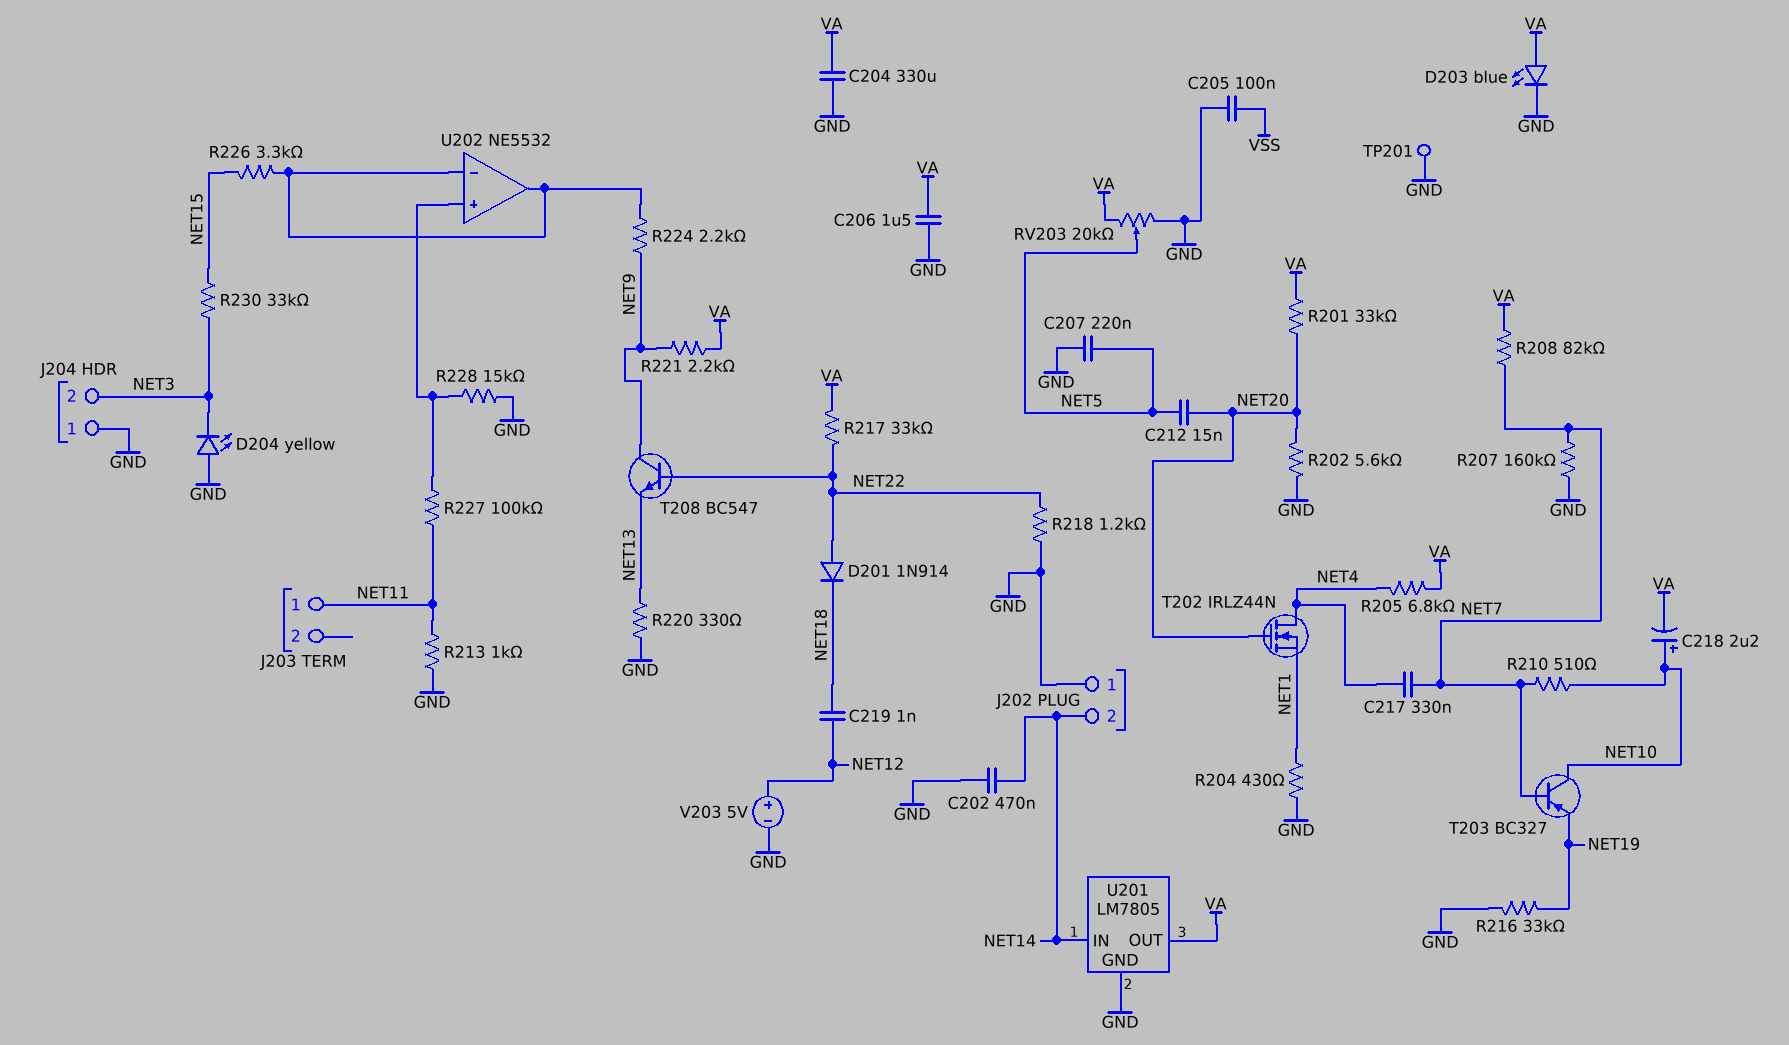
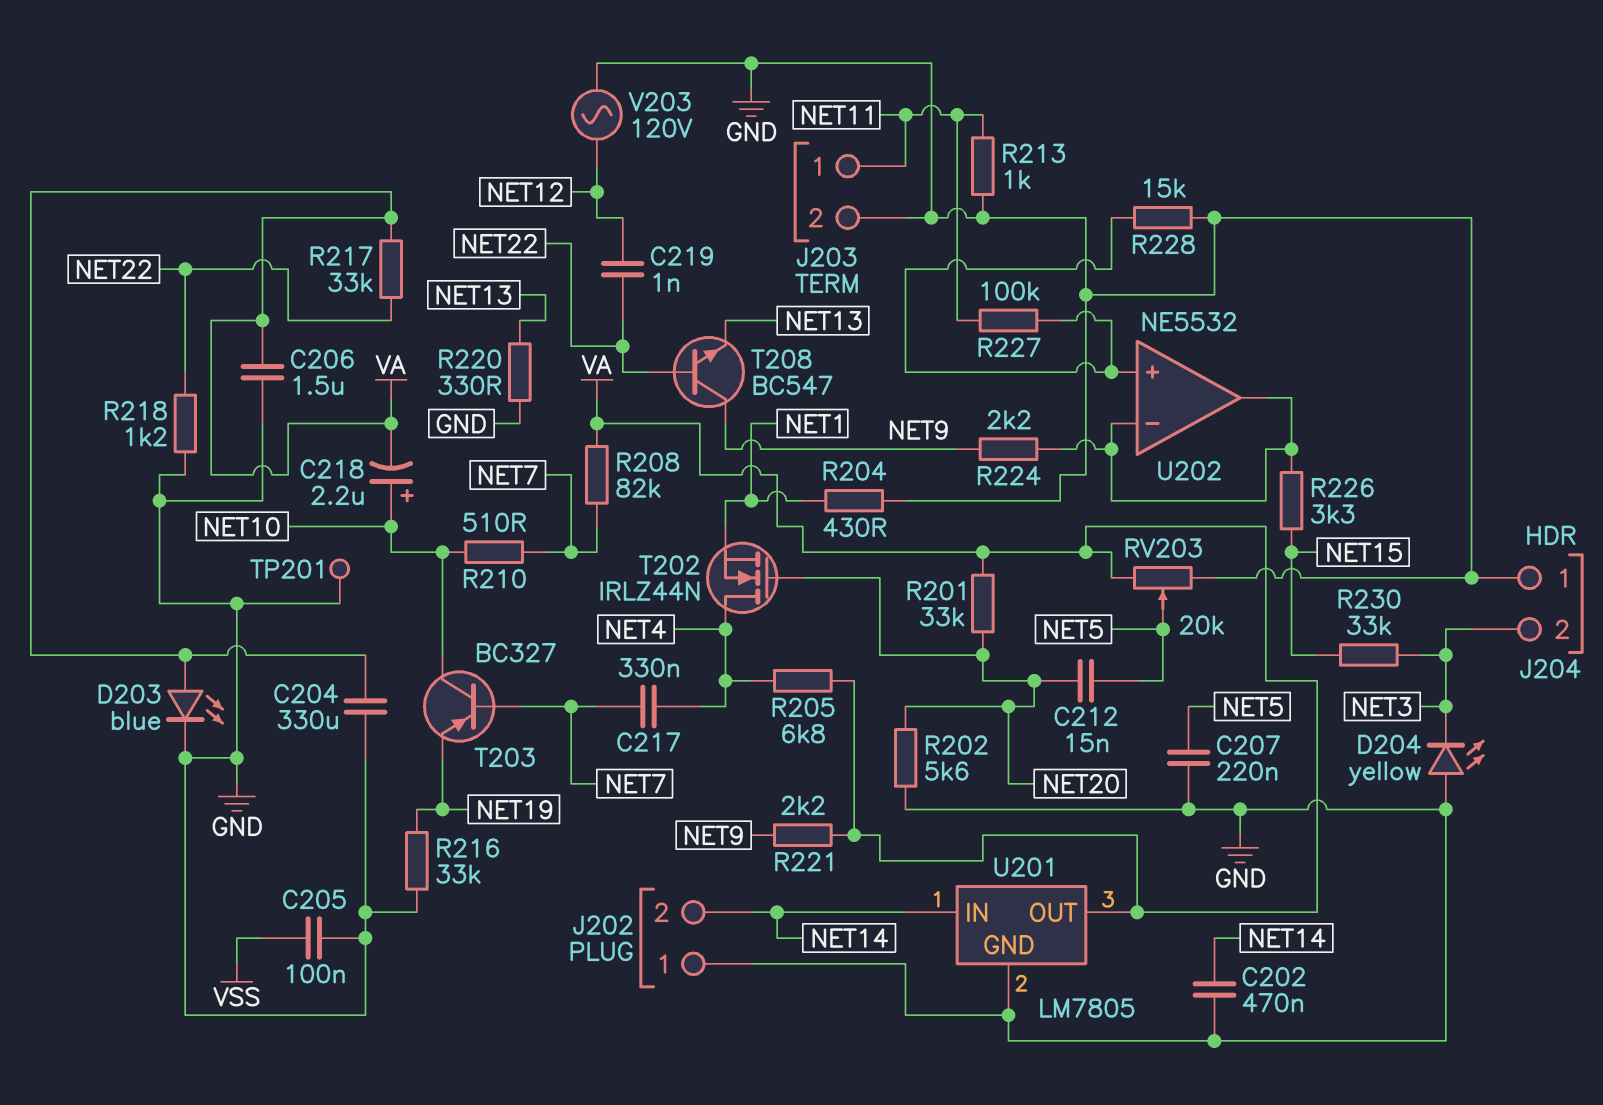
C219: 1nF (NET12, NET18) -> 1nF (NET12, NET22)
D201: diode 1N914 (A NET22, K NET18) -> none
J203 pin 2: none -> GND
R207: 160k (GND, NET7) -> none
V203: 5V (plus NET12, minus GND) -> AC 120V (GND, NET12)

